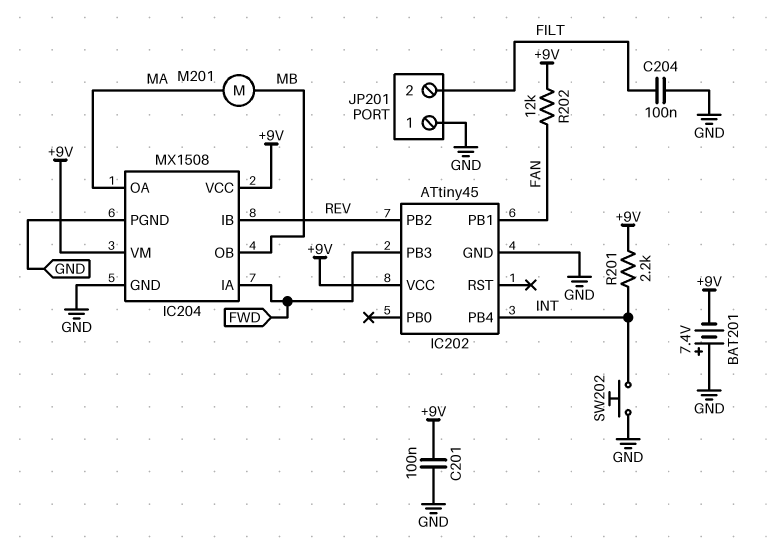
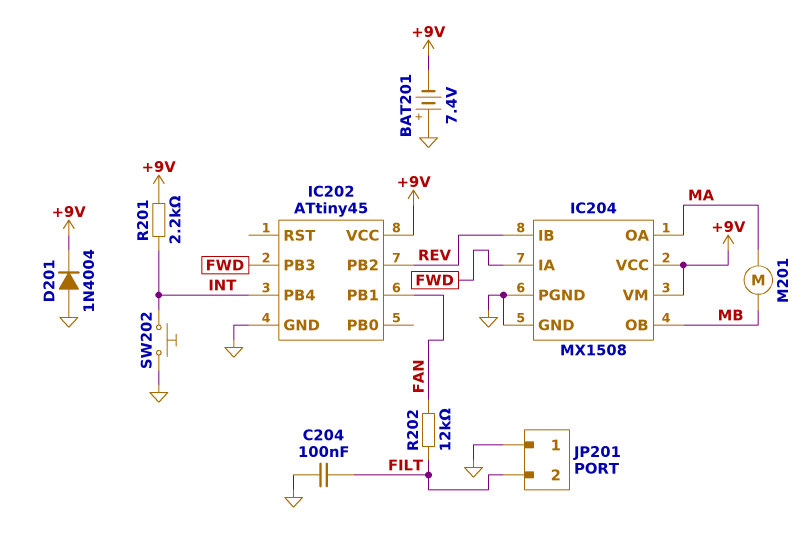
C201: 100nF (+9V, GND) -> none
D201: none -> diode 1N4004 (A GND, K +9V)
R202: 12k (+9V, FAN) -> 12k (FAN, FILT)

